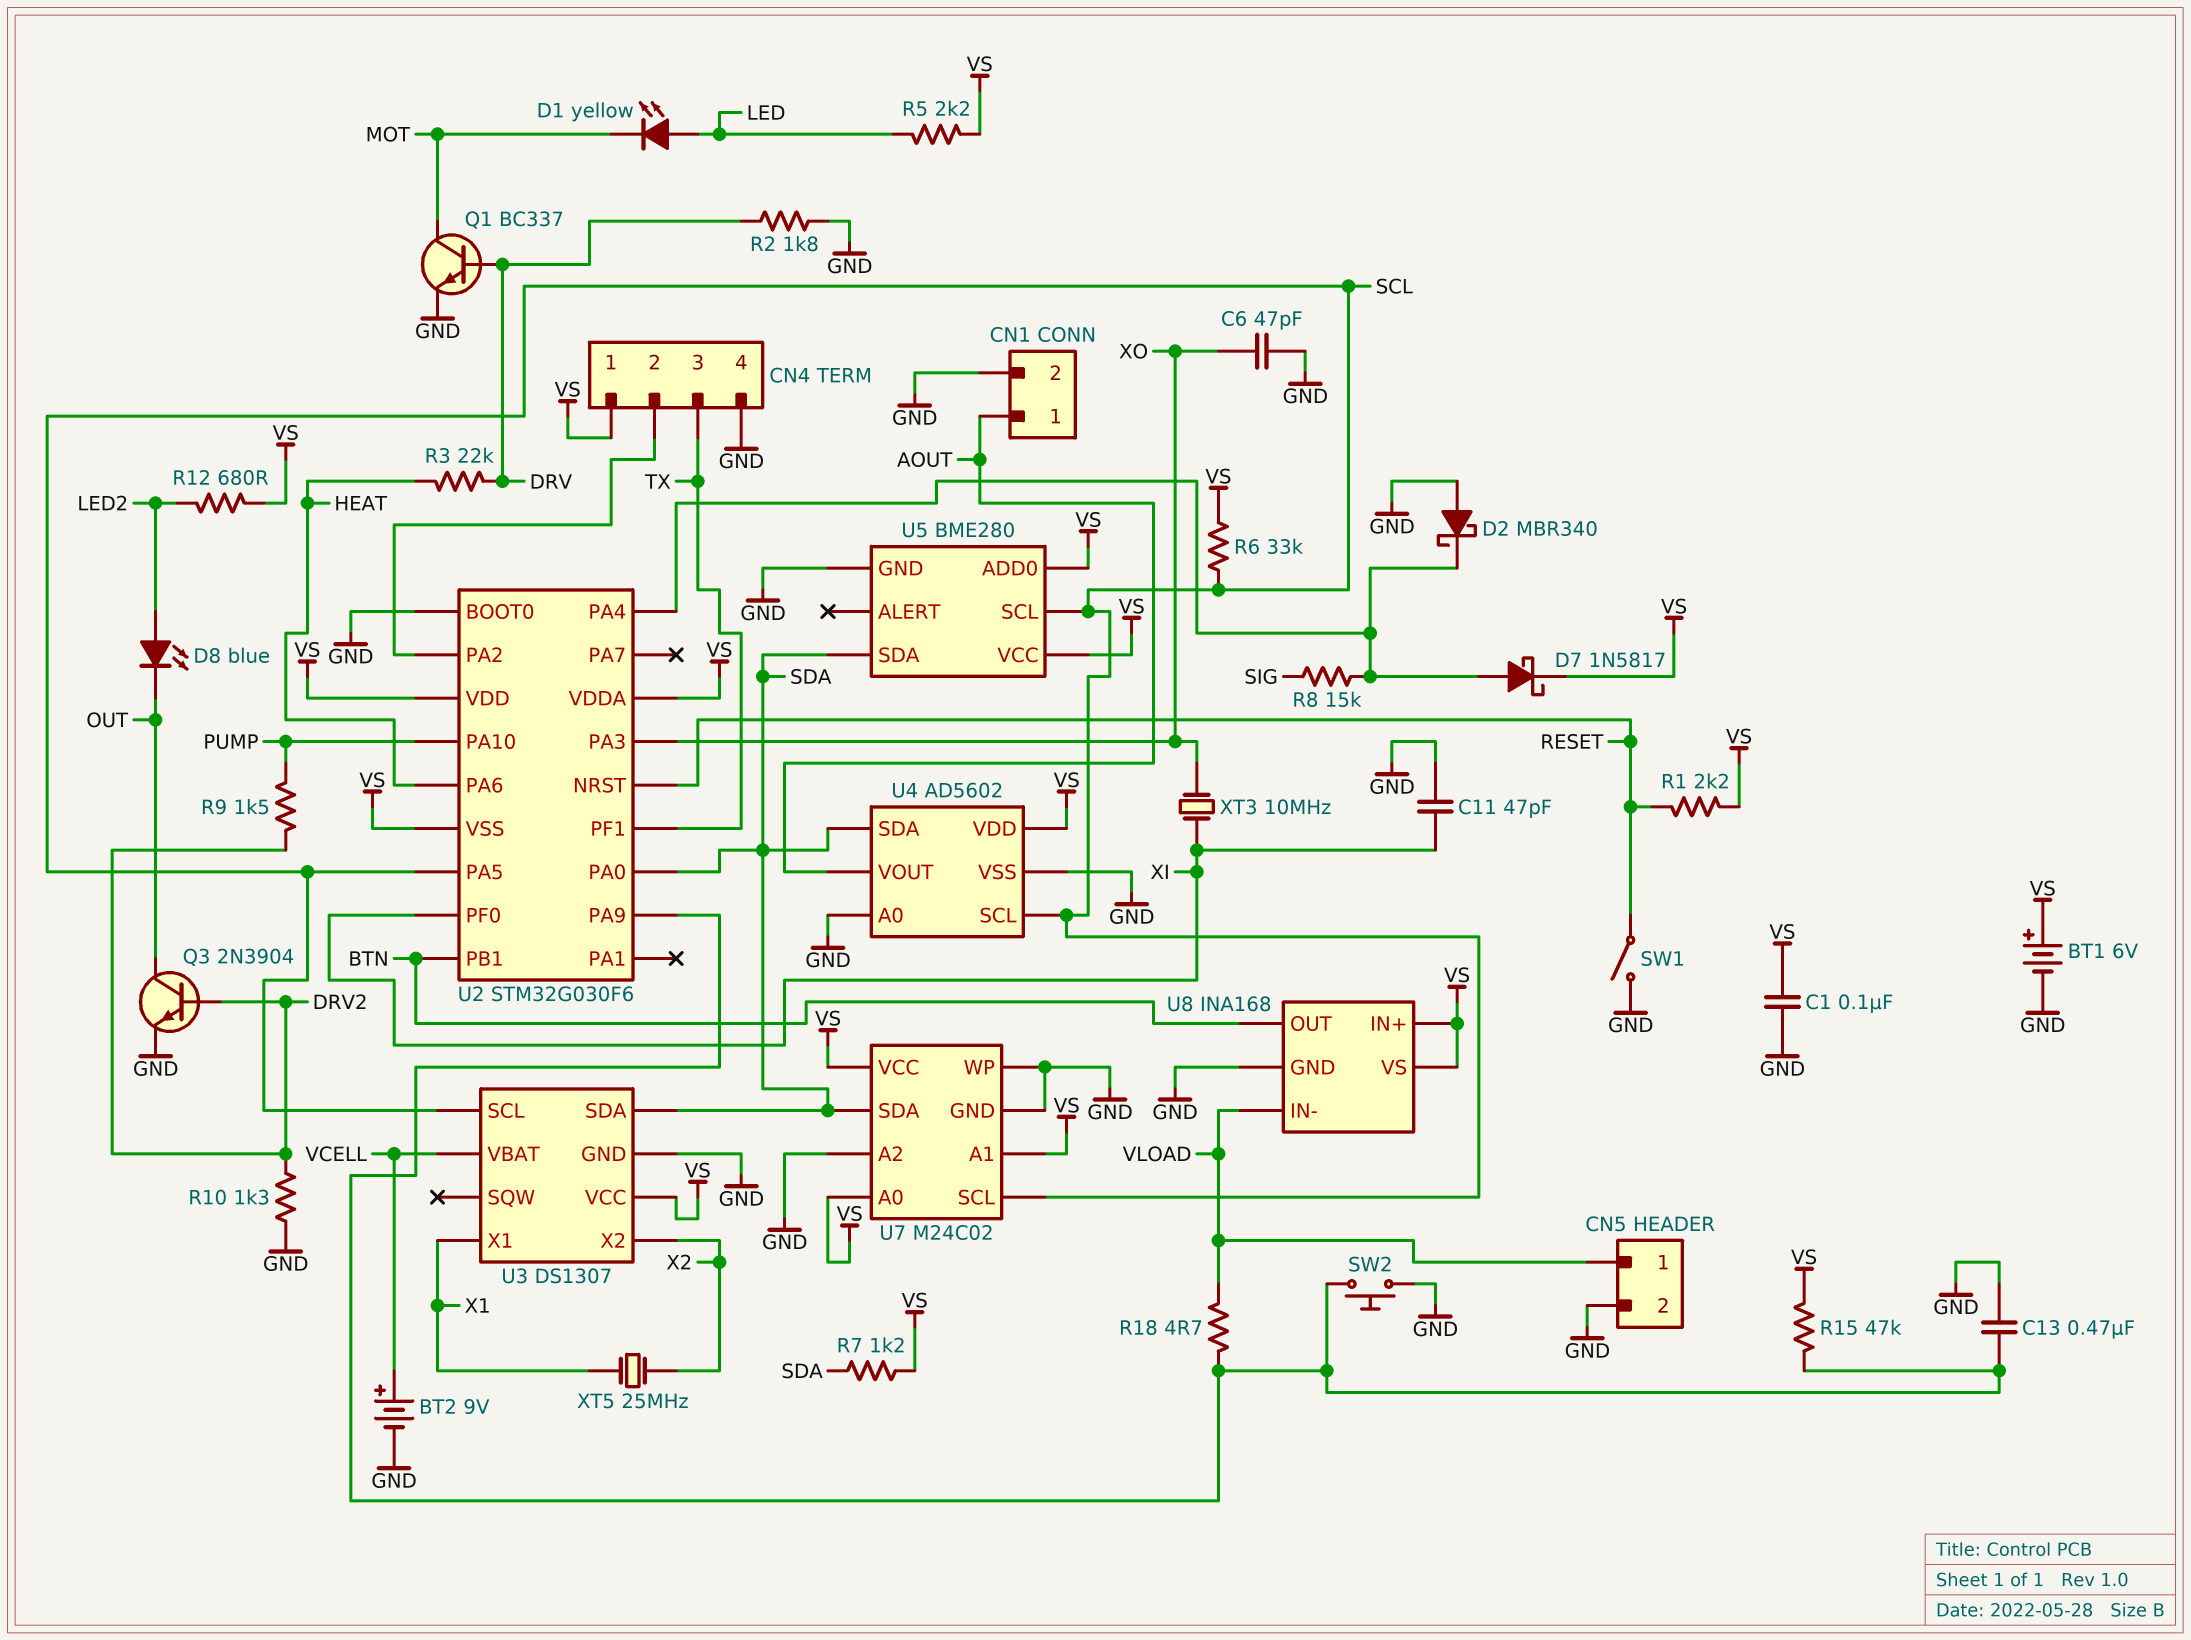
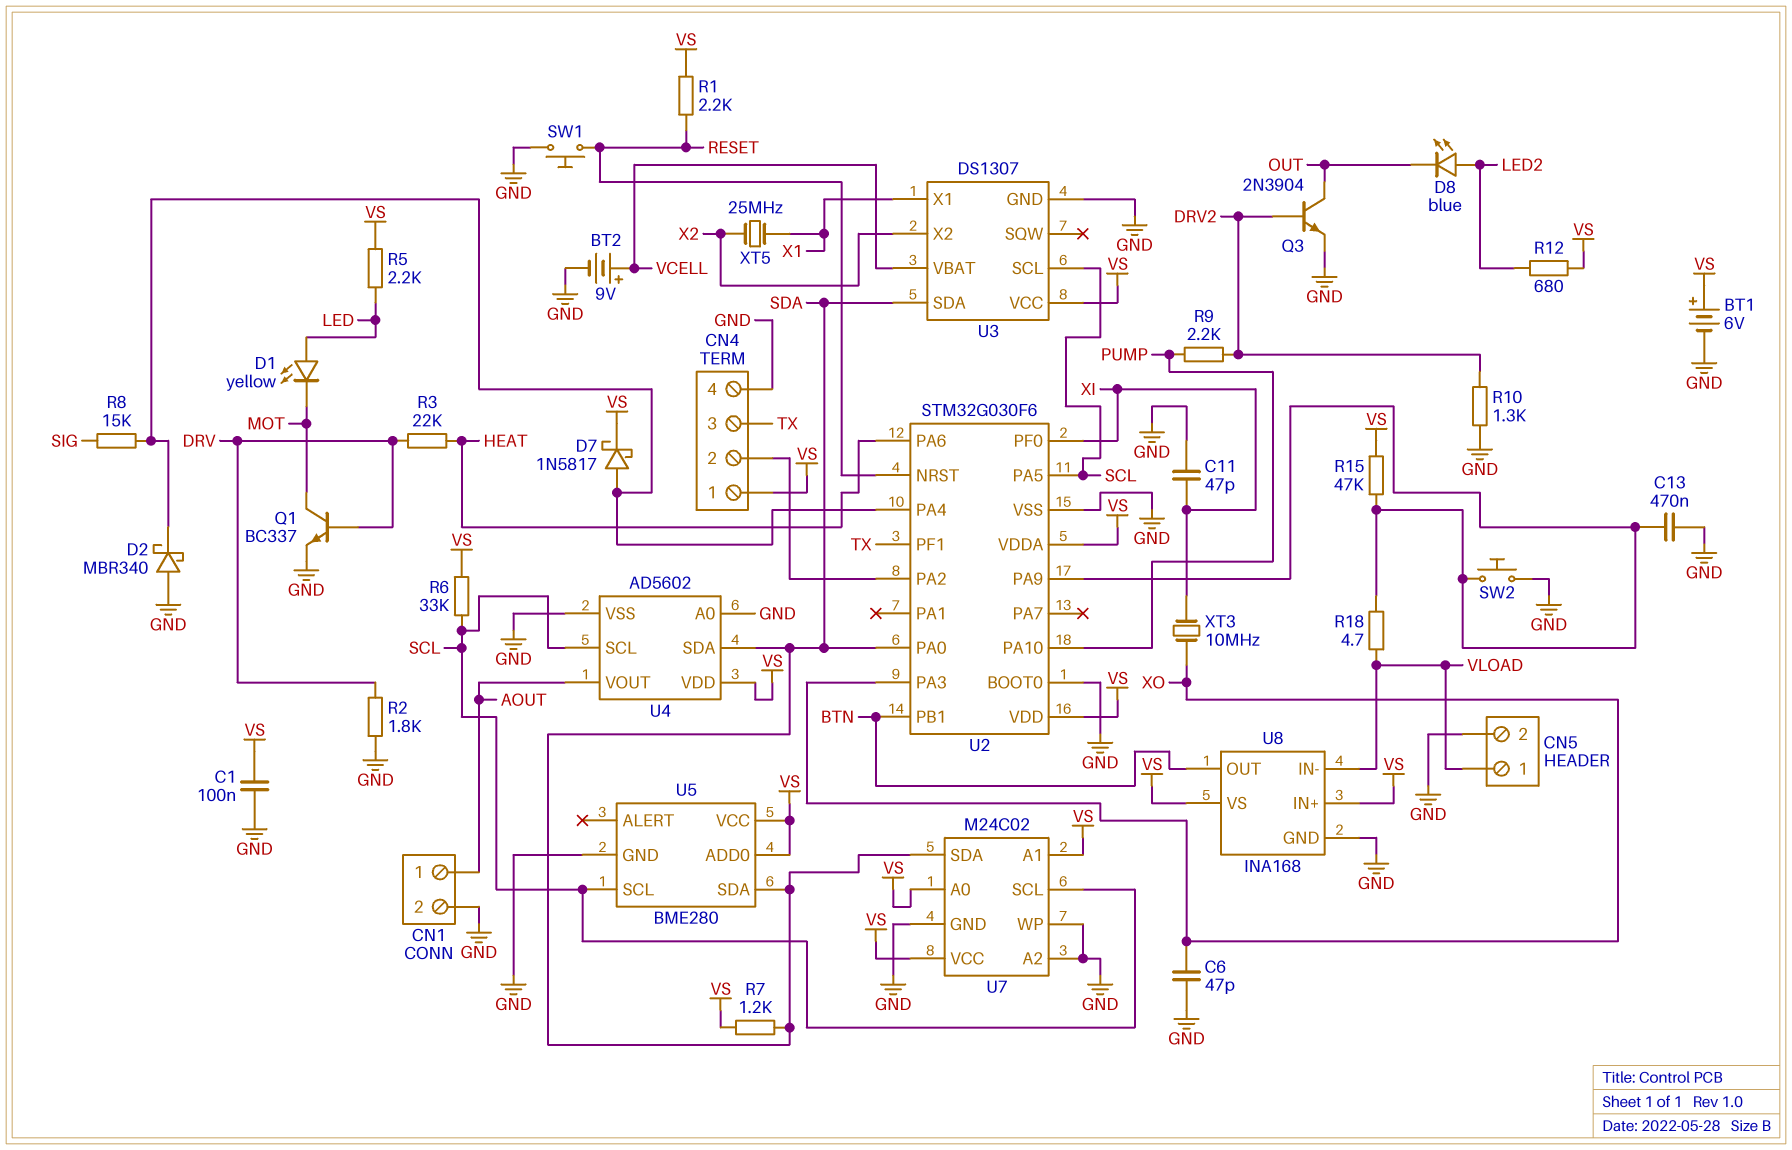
R9: 1.5k (DRV2, PUMP) -> 2.2k (DRV2, PUMP)
SW1: switch (GND, RESET) -> button (GND, RESET)
U2 pin VSS: VS -> GND

